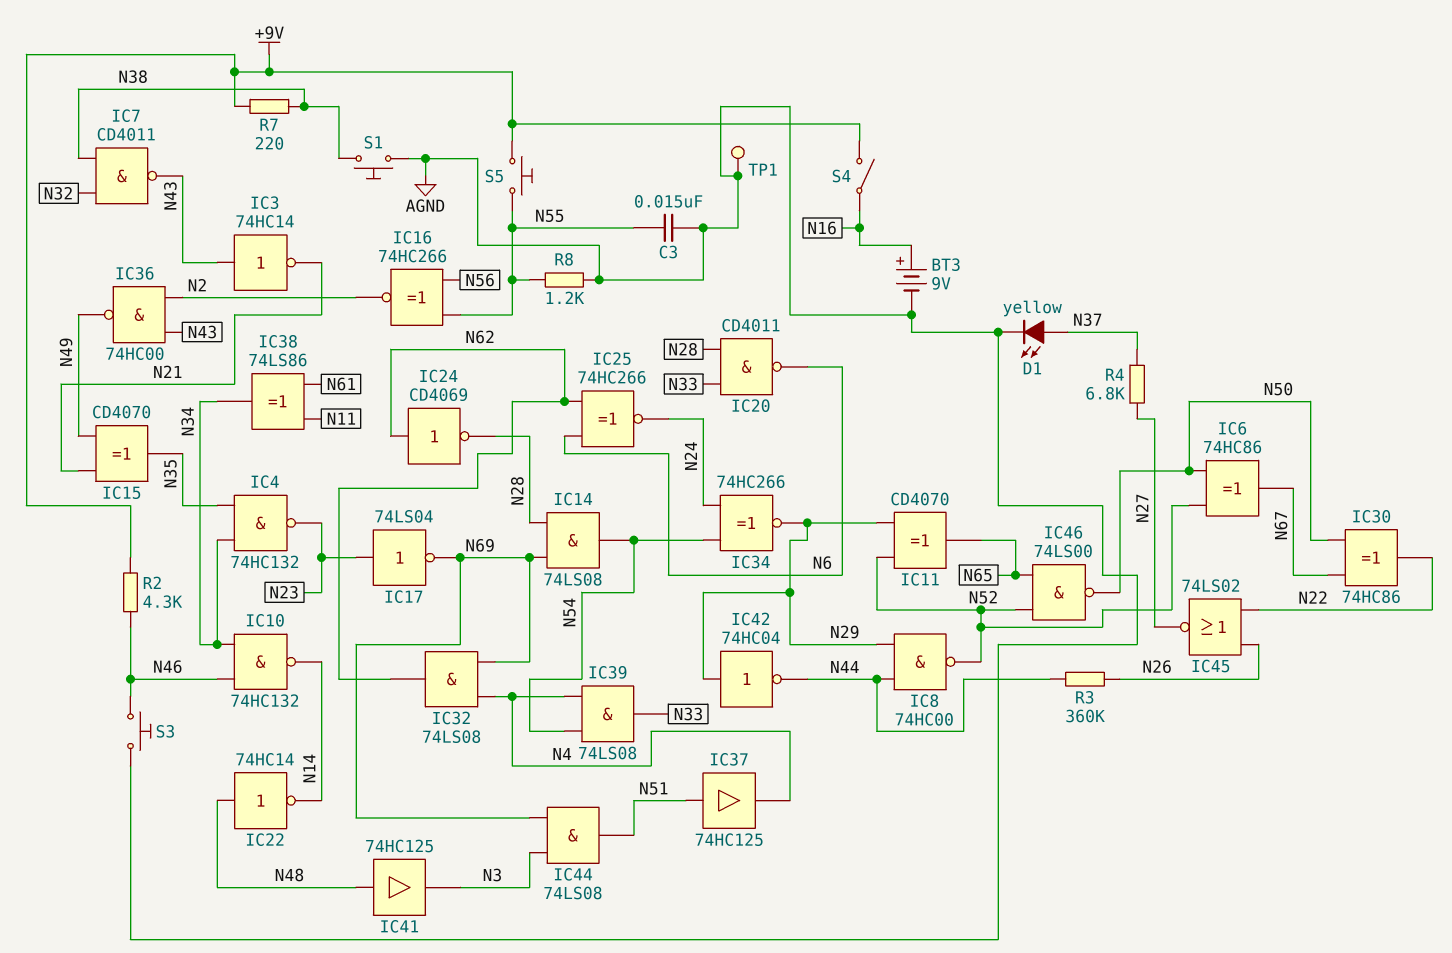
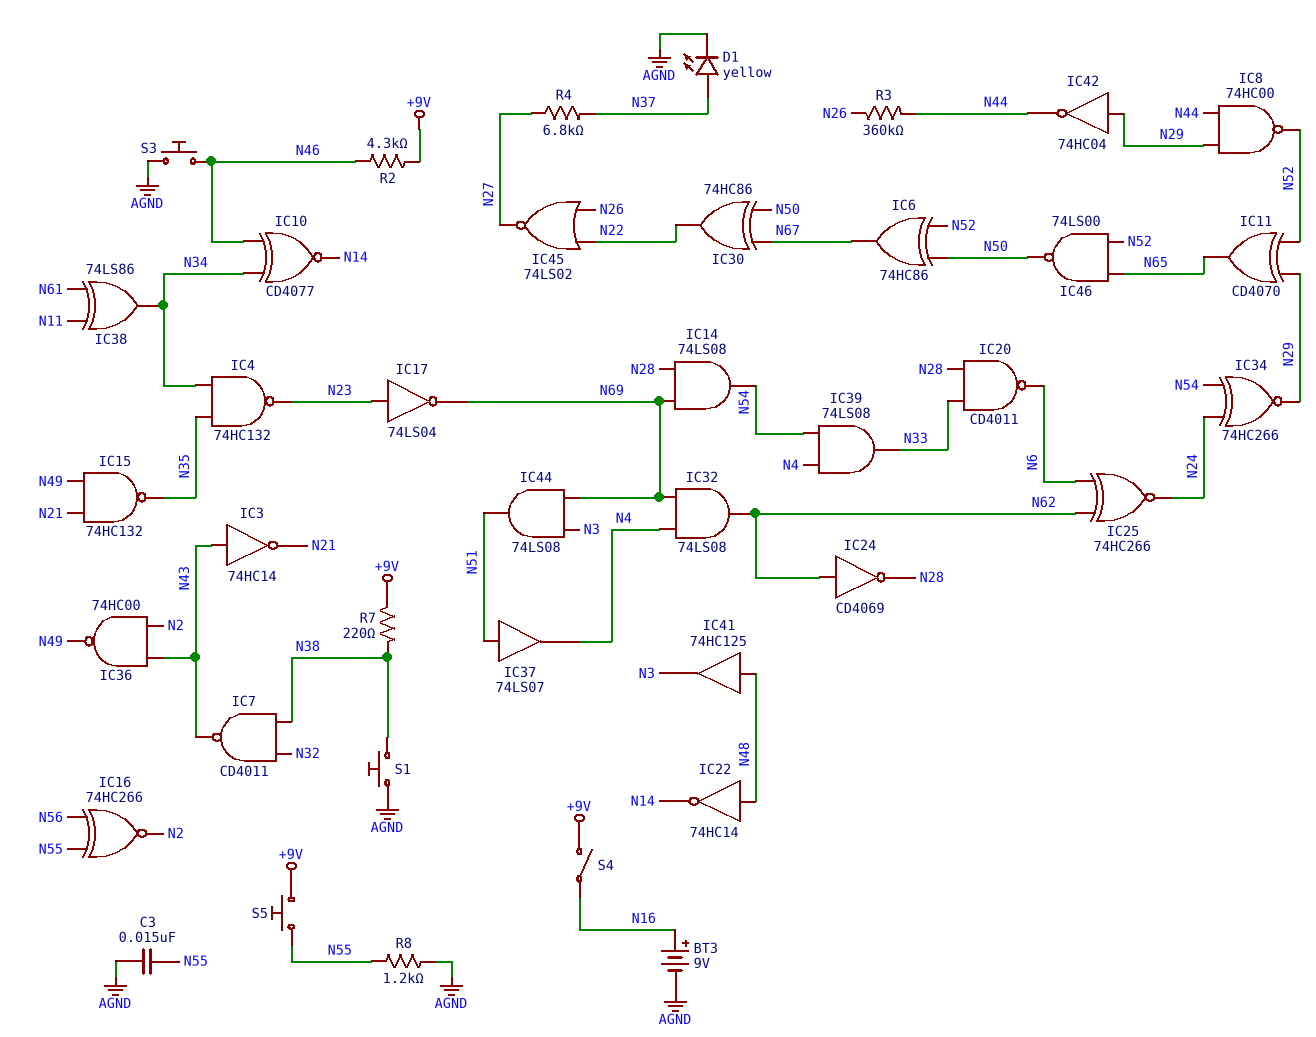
IC10: NAND 74HC132 (in N34, in N46, out N14) -> XNOR CD4077 (in N34, in N46, out N14)
IC15: XOR CD4070 (in N21, in N49, out N35) -> NAND 74HC132 (in N21, in N49, out N35)
IC37: buffer 74HC125 (in N51, out N4) -> buffer 74LS07 (in N51, out N4)
TP1: test point (AGND) -> none

